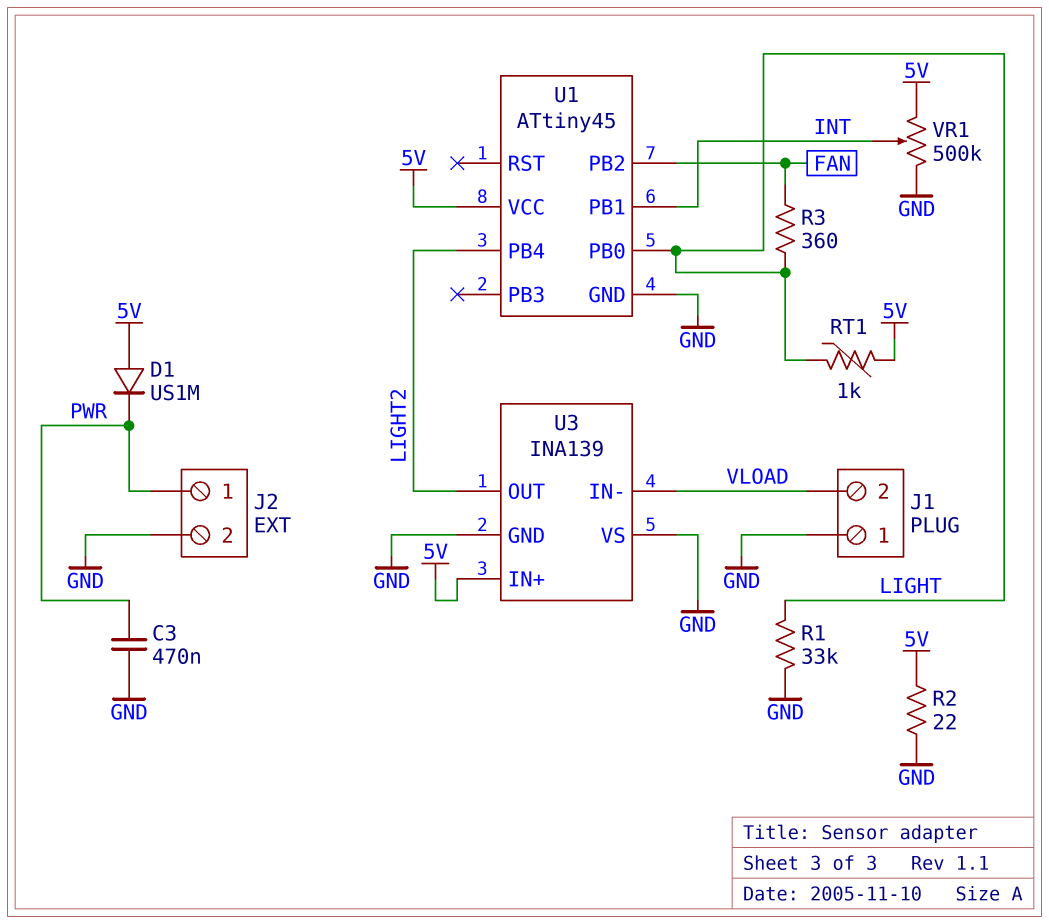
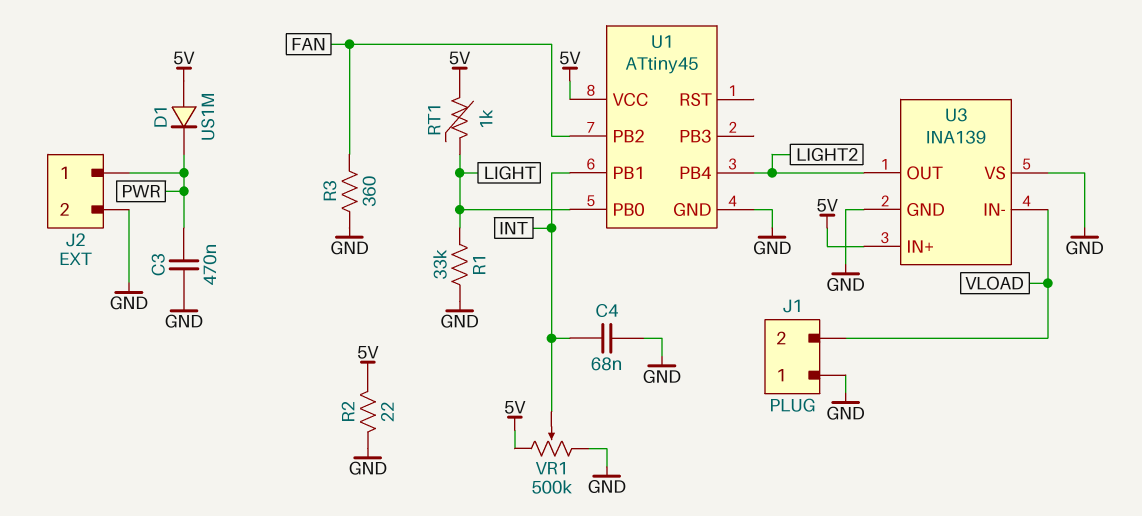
C4: none -> 68nF (GND, INT)
R3: 360 (FAN, LIGHT) -> 360 (FAN, GND)

